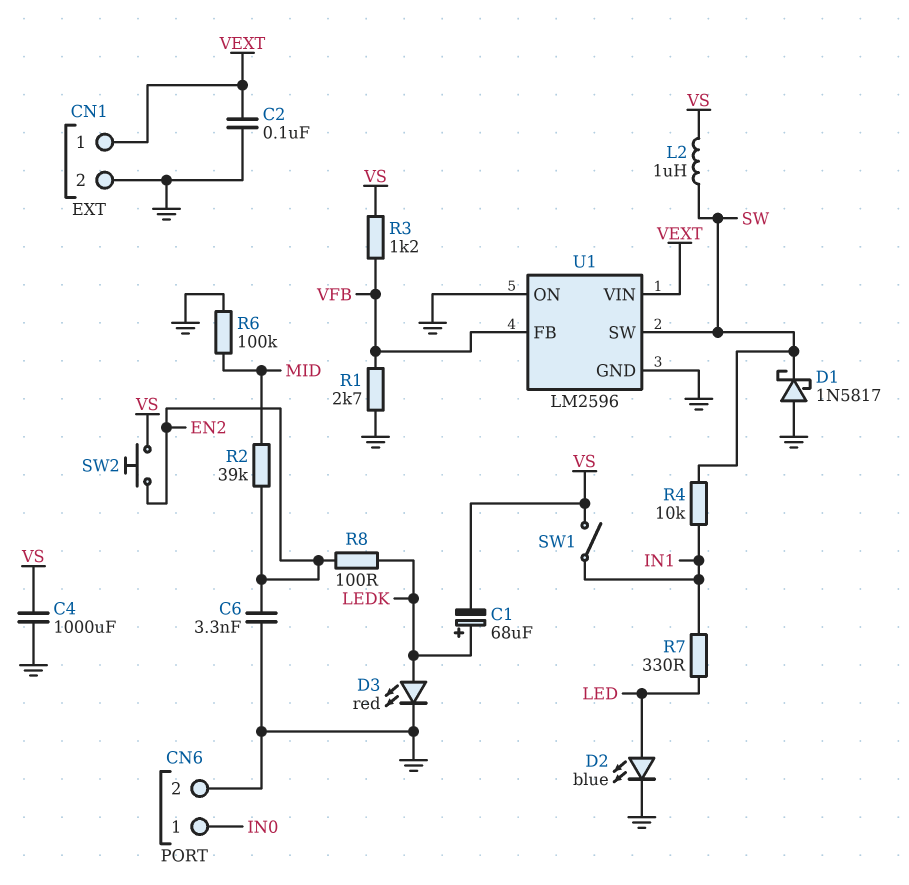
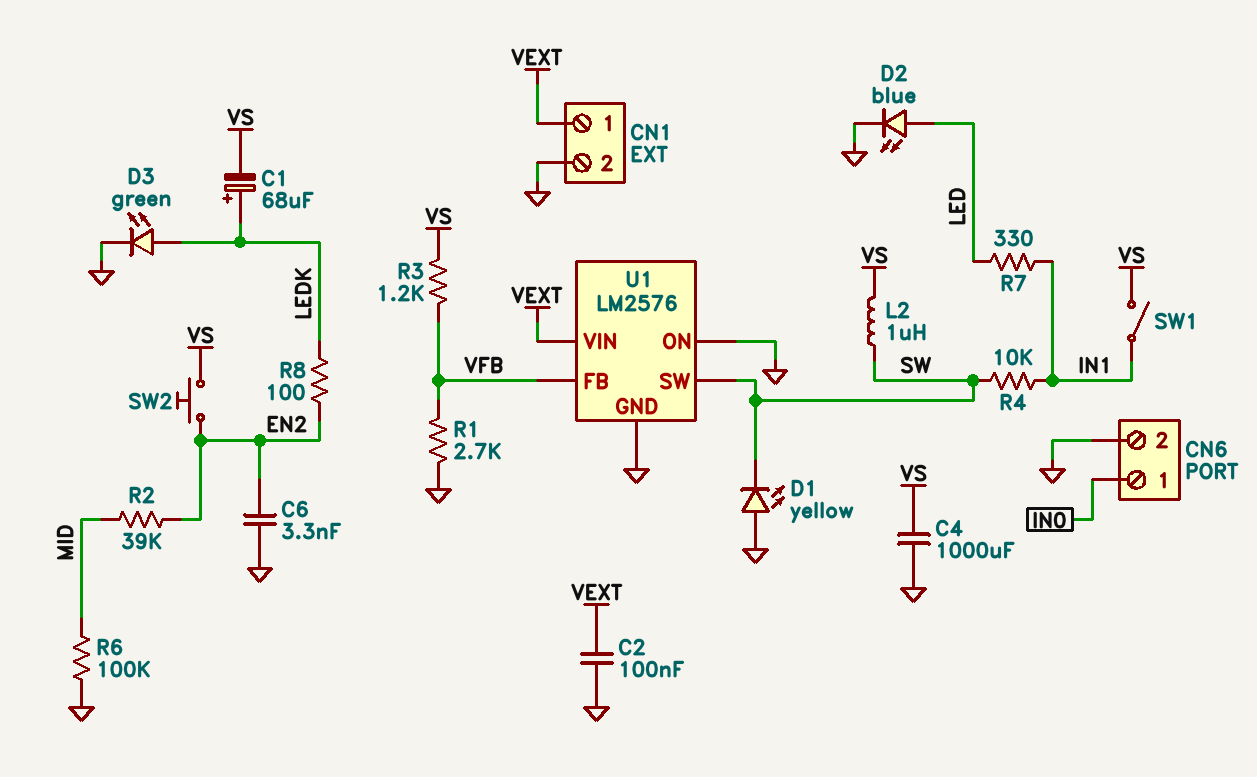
D1: schottky 1N5817 (A GND, K SW) -> LED yellow (A GND, K SW)
D3: LED red (A LEDK, K GND) -> LED green (A LEDK, K GND)
U1: LM2596 -> LM2576

